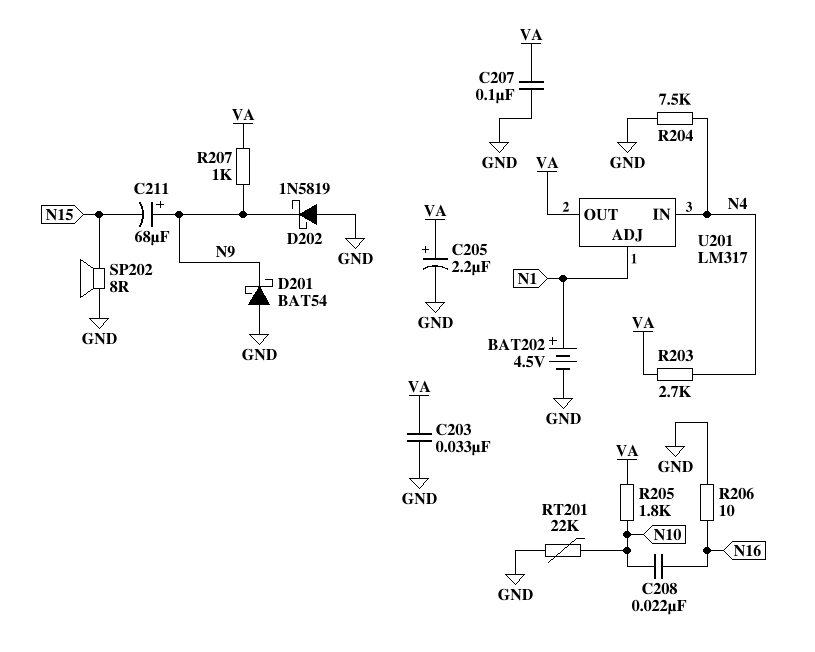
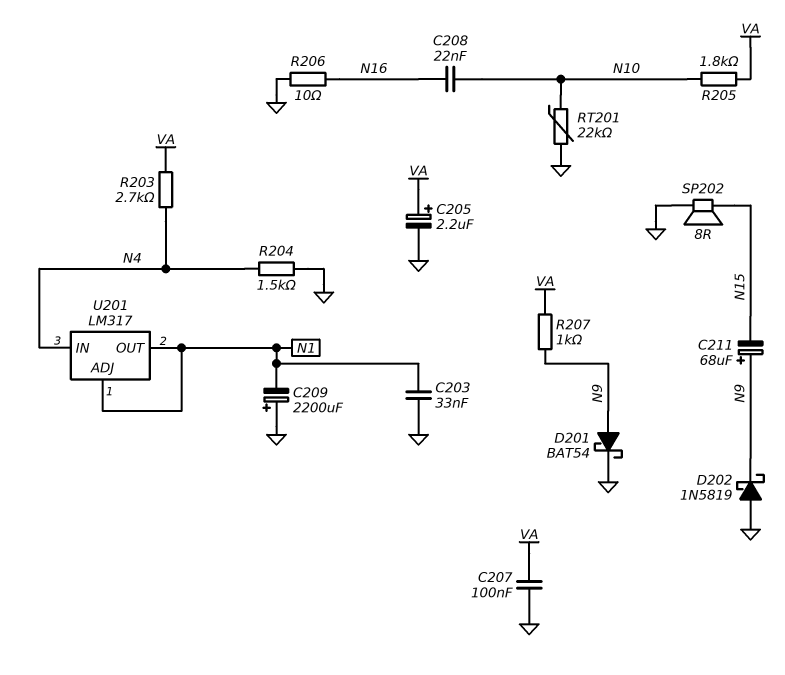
BAT202: 4.5V (plus N1, minus GND) -> none
C203: 33nF (GND, VA) -> 33nF (GND, N1)
C209: none -> 2200uF (plus GND, minus N1)
D201: schottky BAT54 (A GND, K N9) -> schottky BAT54 (A N9, K GND)
R204: 7.5k (GND, N4) -> 1.5k (GND, N4)
U201 pin OUT: VA -> N1

